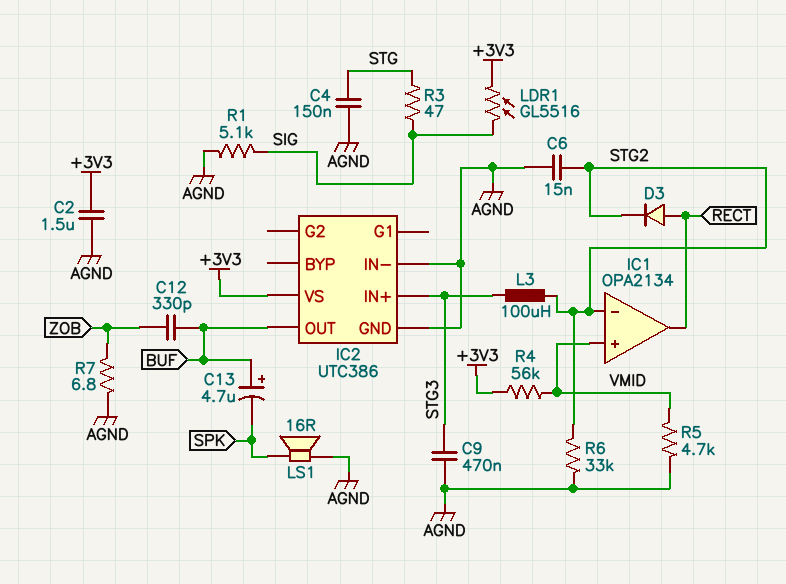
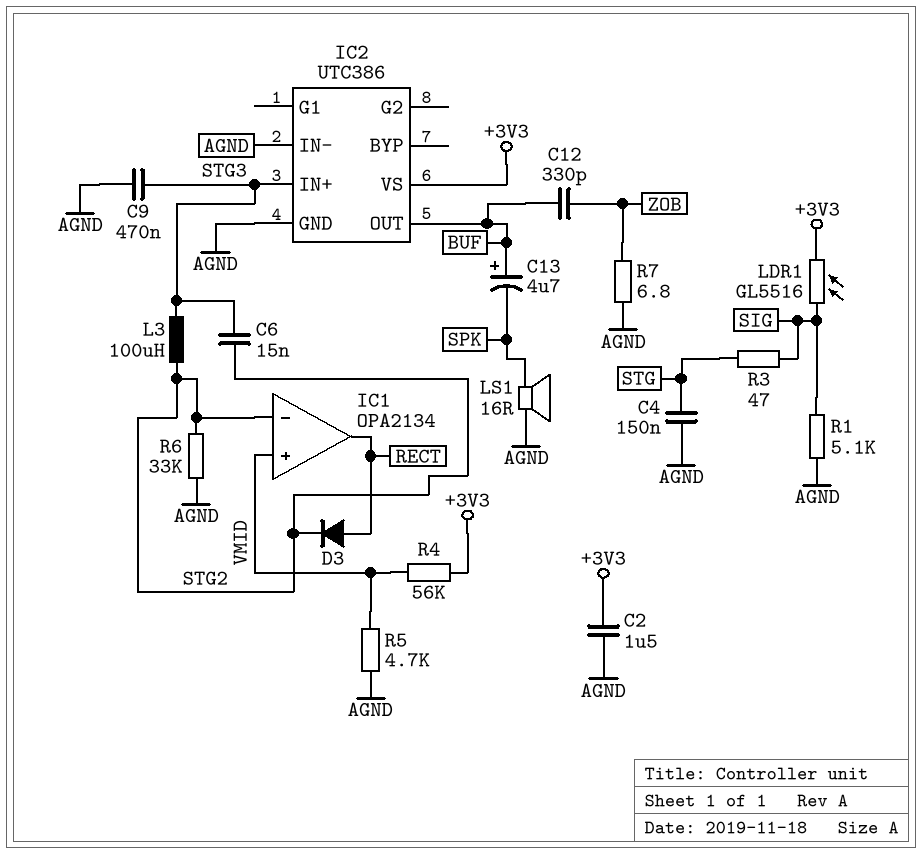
C6: 15nF (AGND, STG2) -> 15nF (STG2, STG3)

